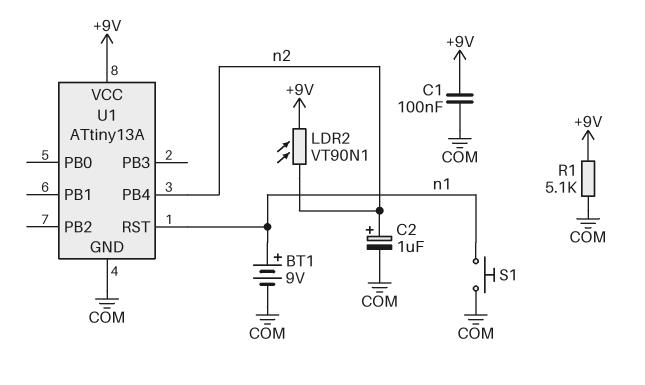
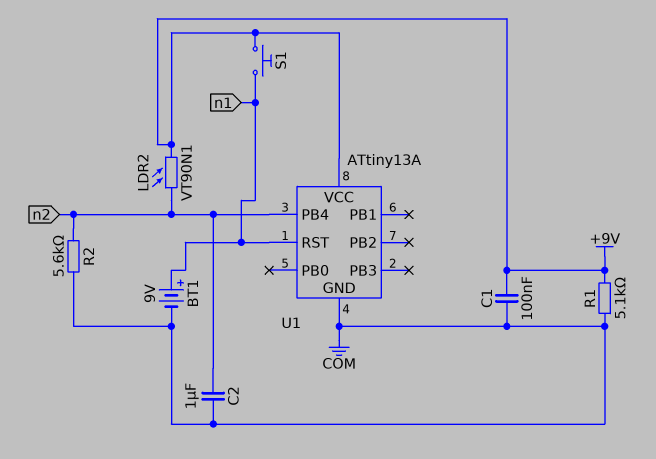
C2: 1uF (plus n2, minus COM) -> 1uF (COM, n2)
R2: none -> 5.6k (COM, n2)
S1: button (COM, n1) -> button (+9V, n1)

